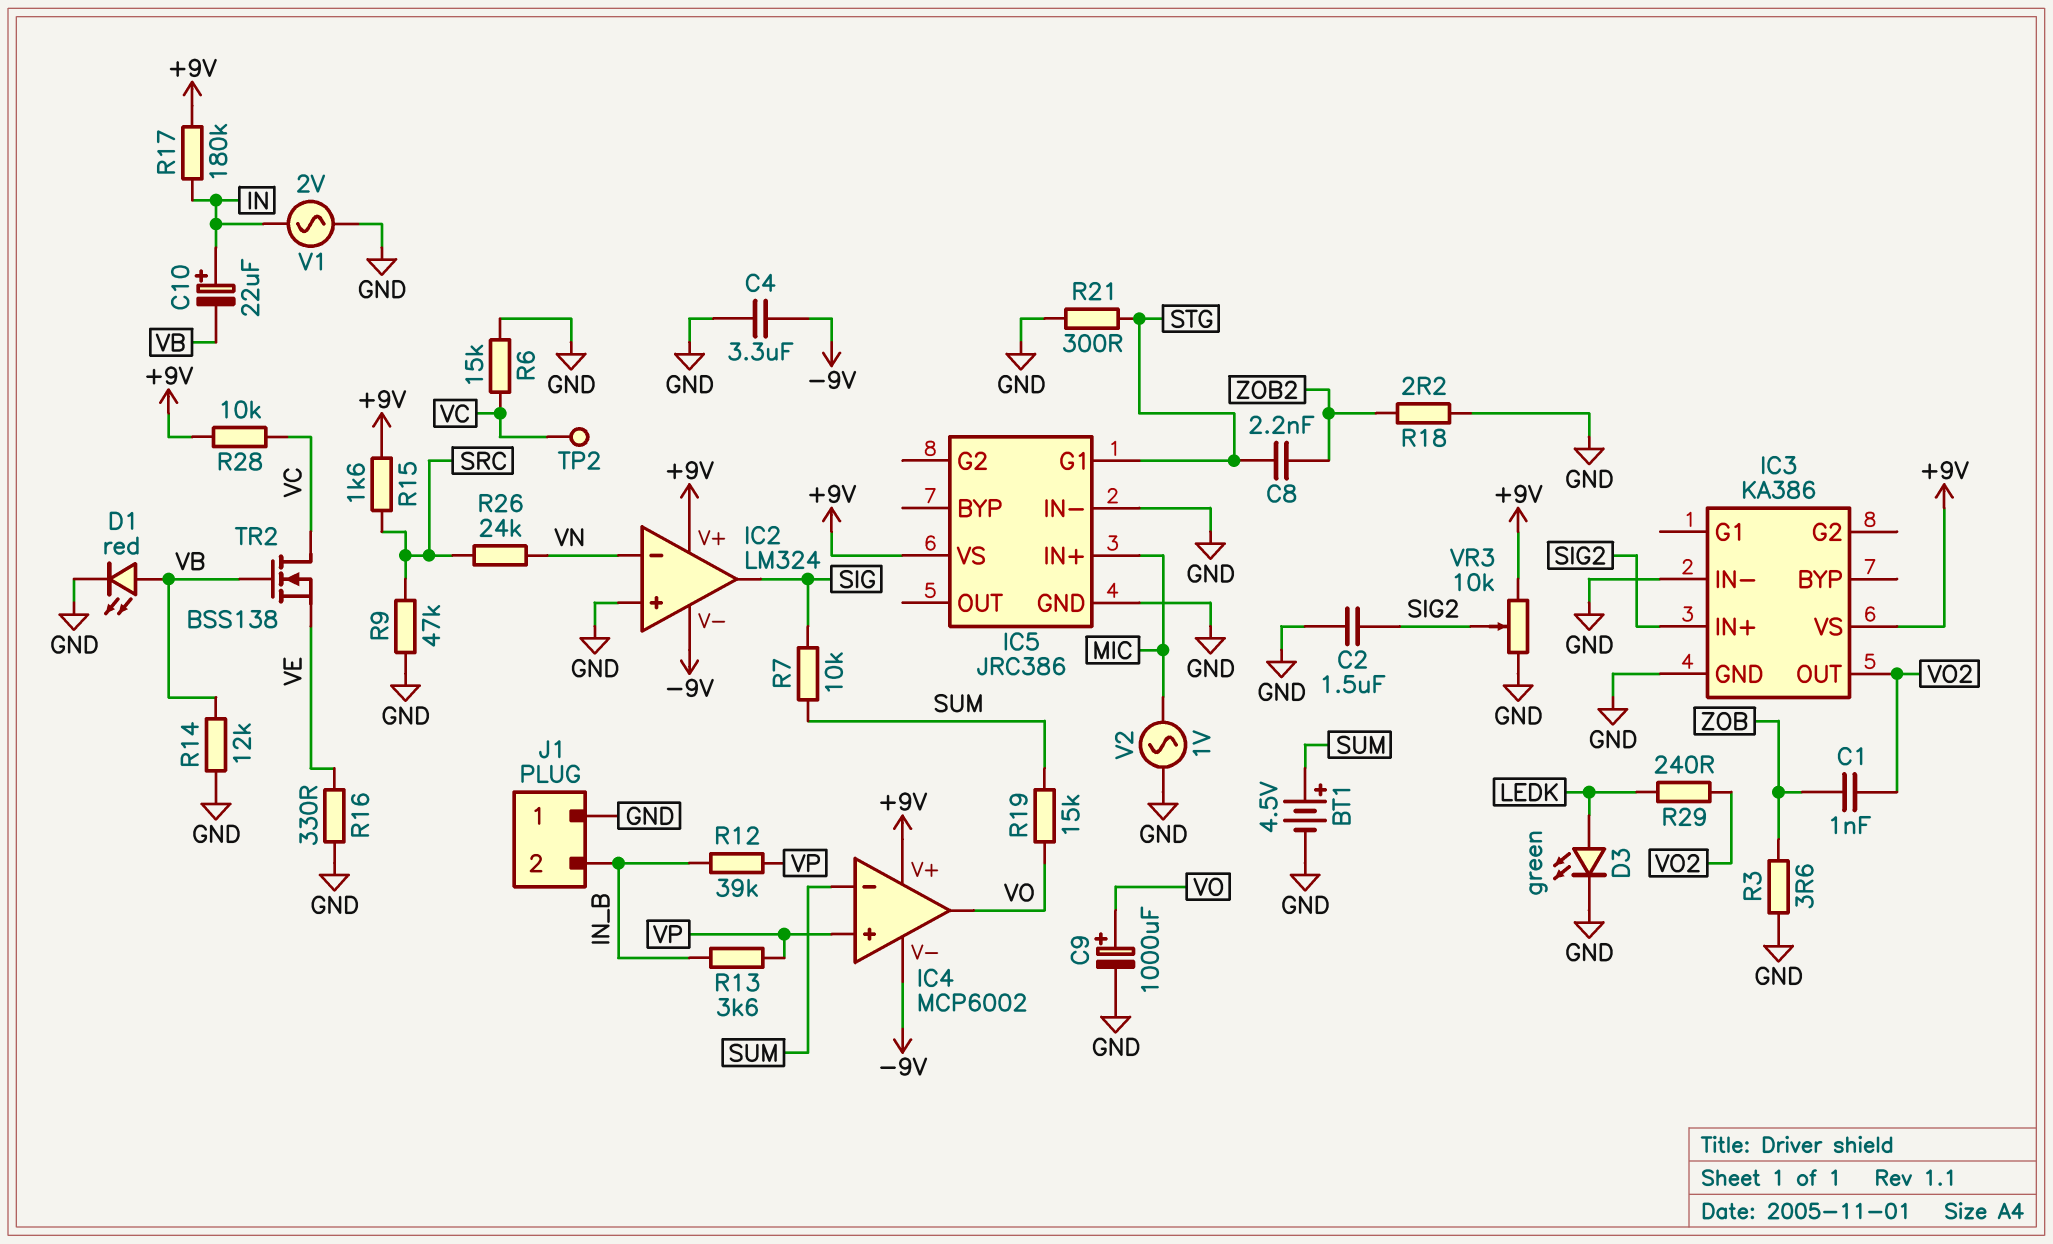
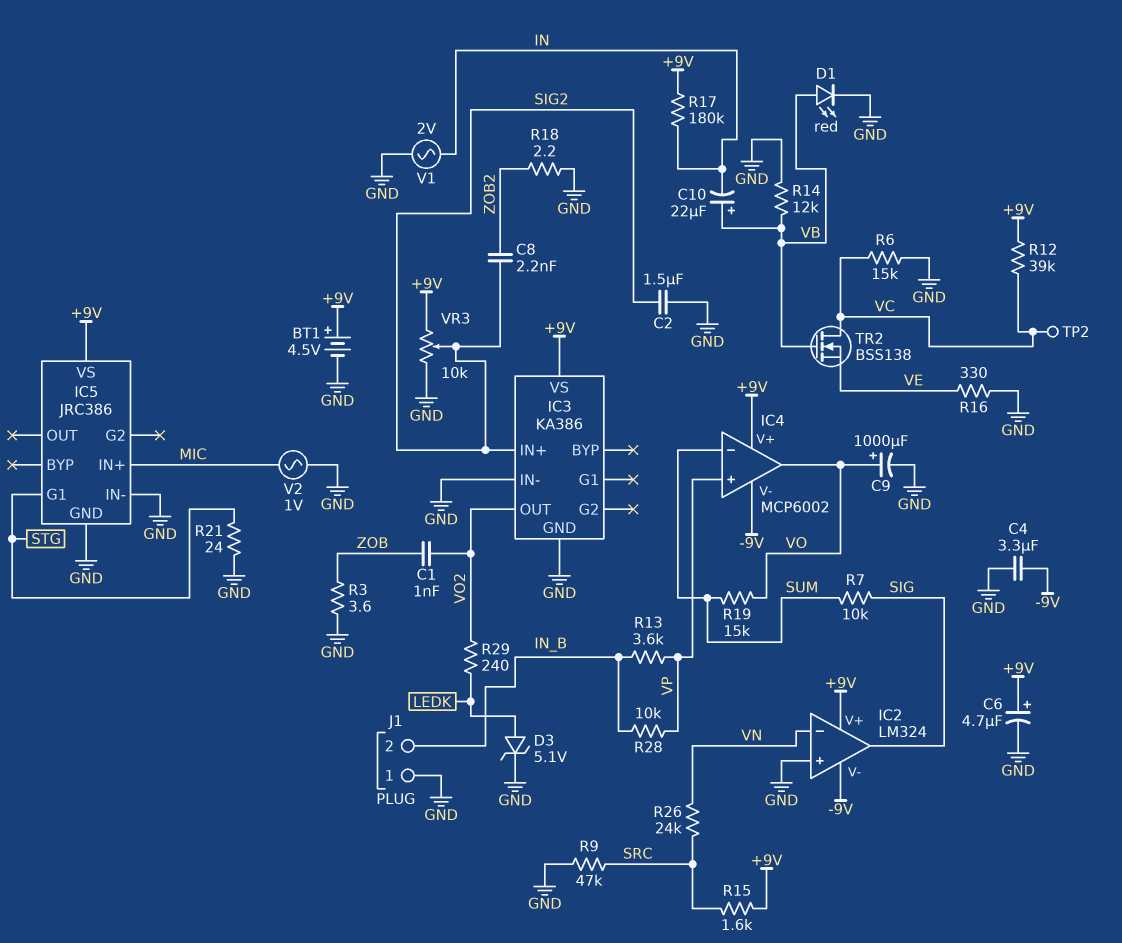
BT1: 4.5V (plus SUM, minus GND) -> 4.5V (plus +9V, minus GND)
C6: none -> 4.7uF (plus +9V, minus GND)
C8: 2.2nF (STG, ZOB2) -> 2.2nF (SIG2, ZOB2)
C10: 22uF (plus IN, minus VB) -> 22uF (plus VB, minus IN)
D3: LED green (A LEDK, K GND) -> zener 5.1V (A LEDK, K GND)
R12: 39k (IN_B, VP) -> 39k (+9V, VC)
R21: 300 (GND, STG) -> 24 (GND, STG)
R28: 10k (+9V, VC) -> 10k (IN_B, VP)

